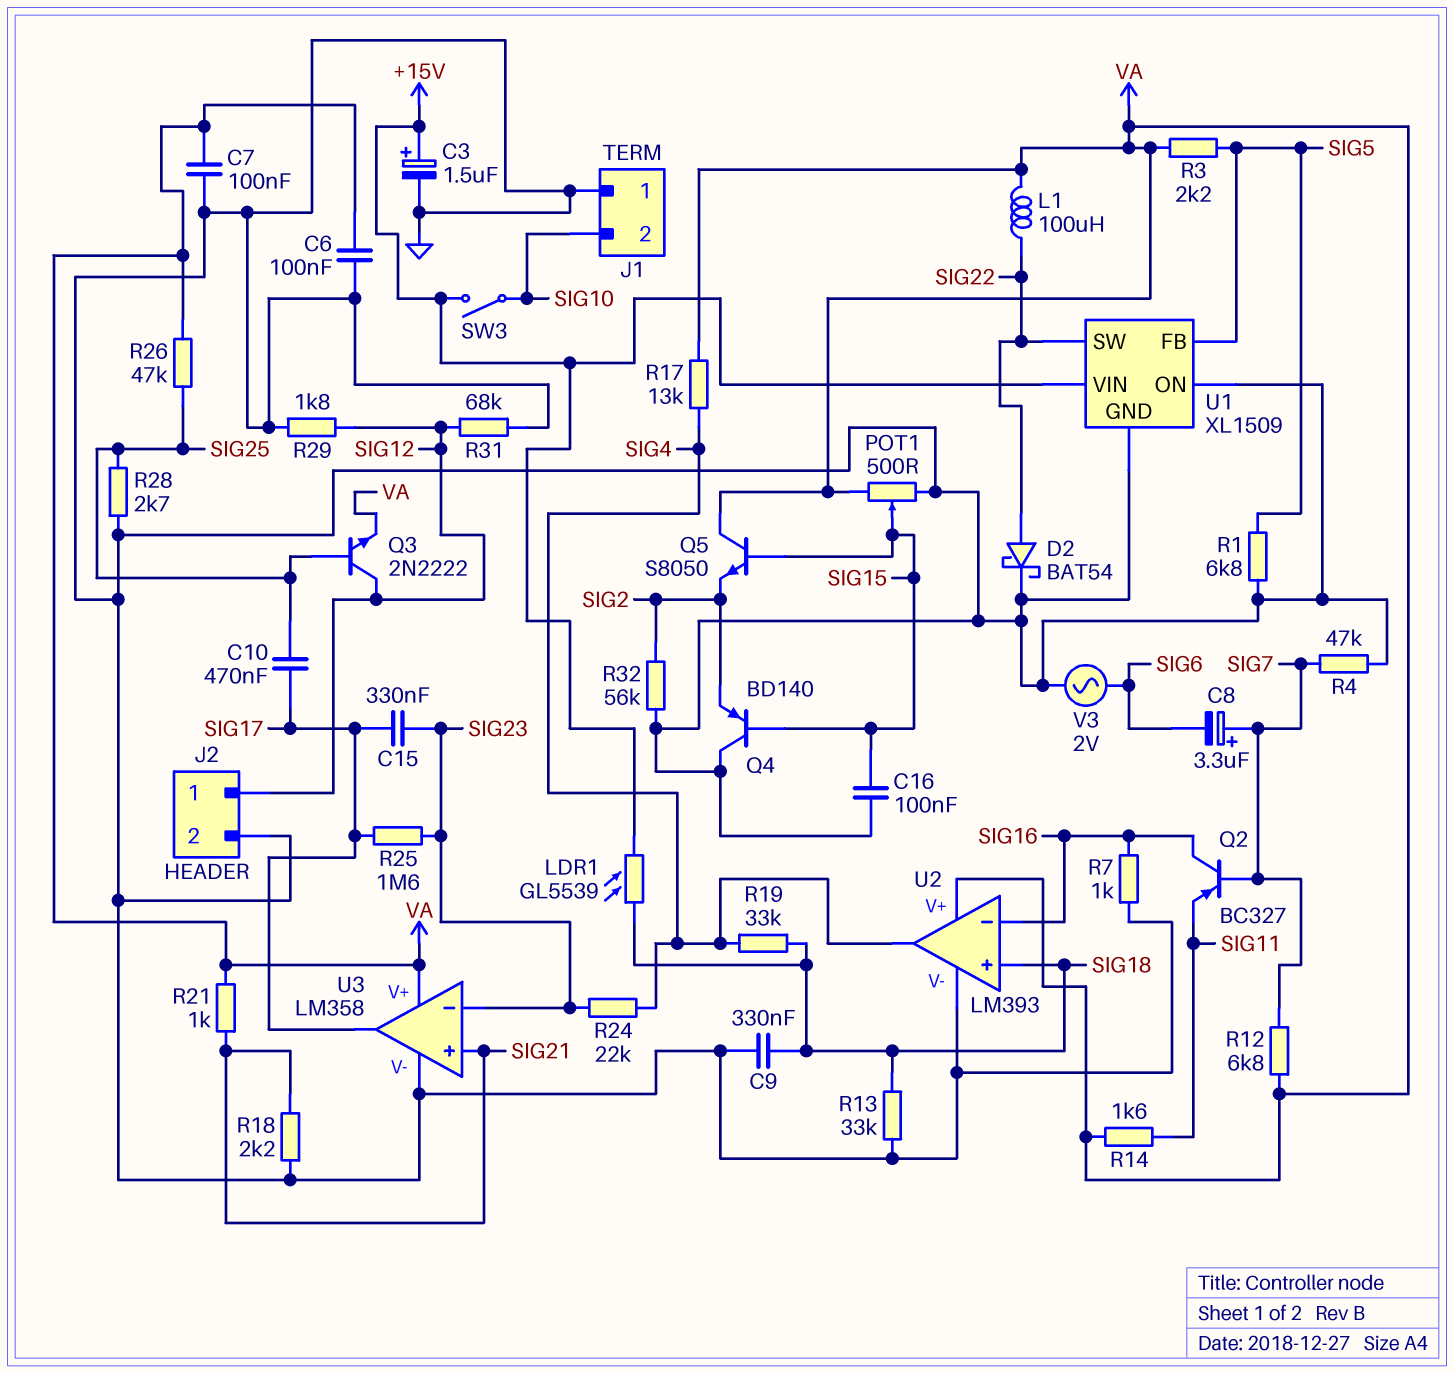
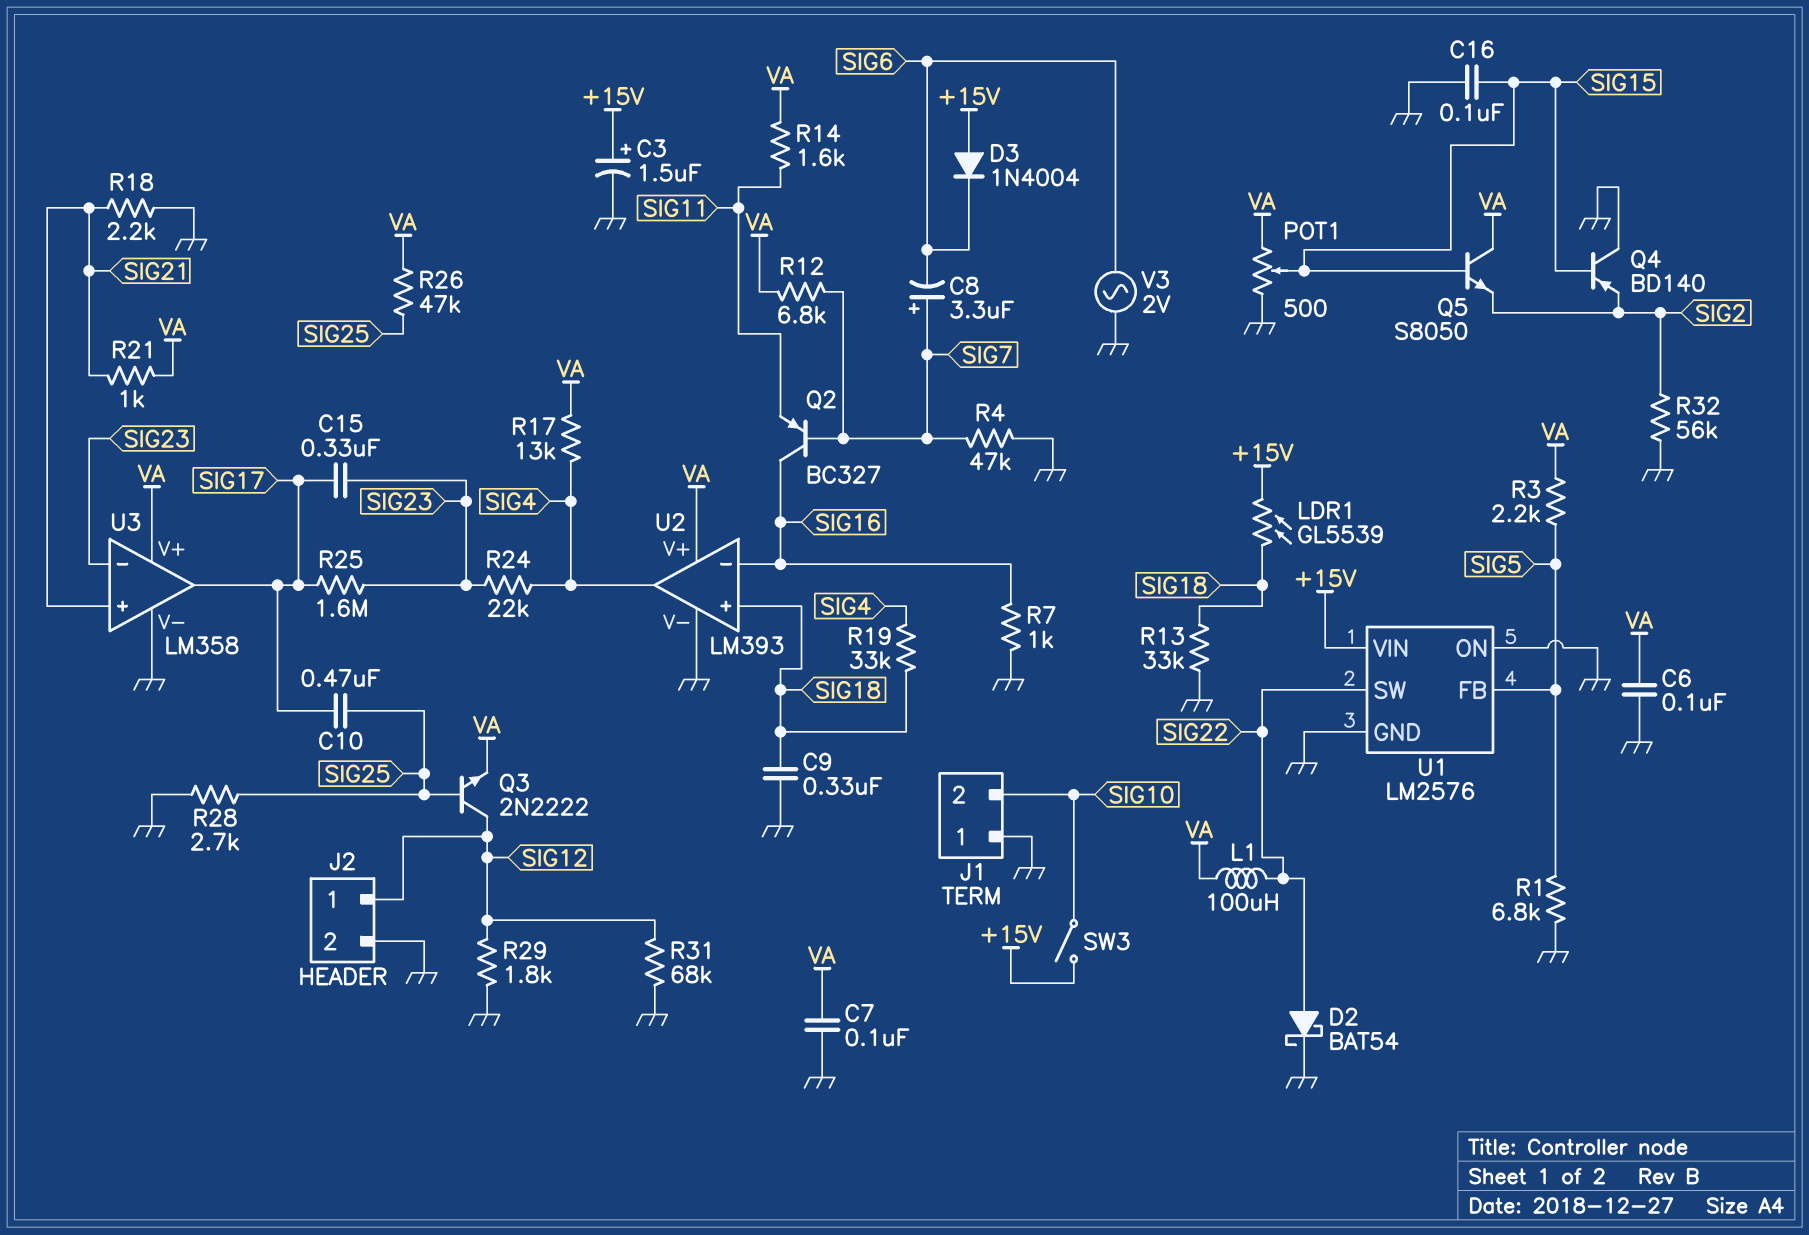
D3: none -> diode 1N4004 (A +15V, K SIG6)
U1: XL1509 -> LM2576

